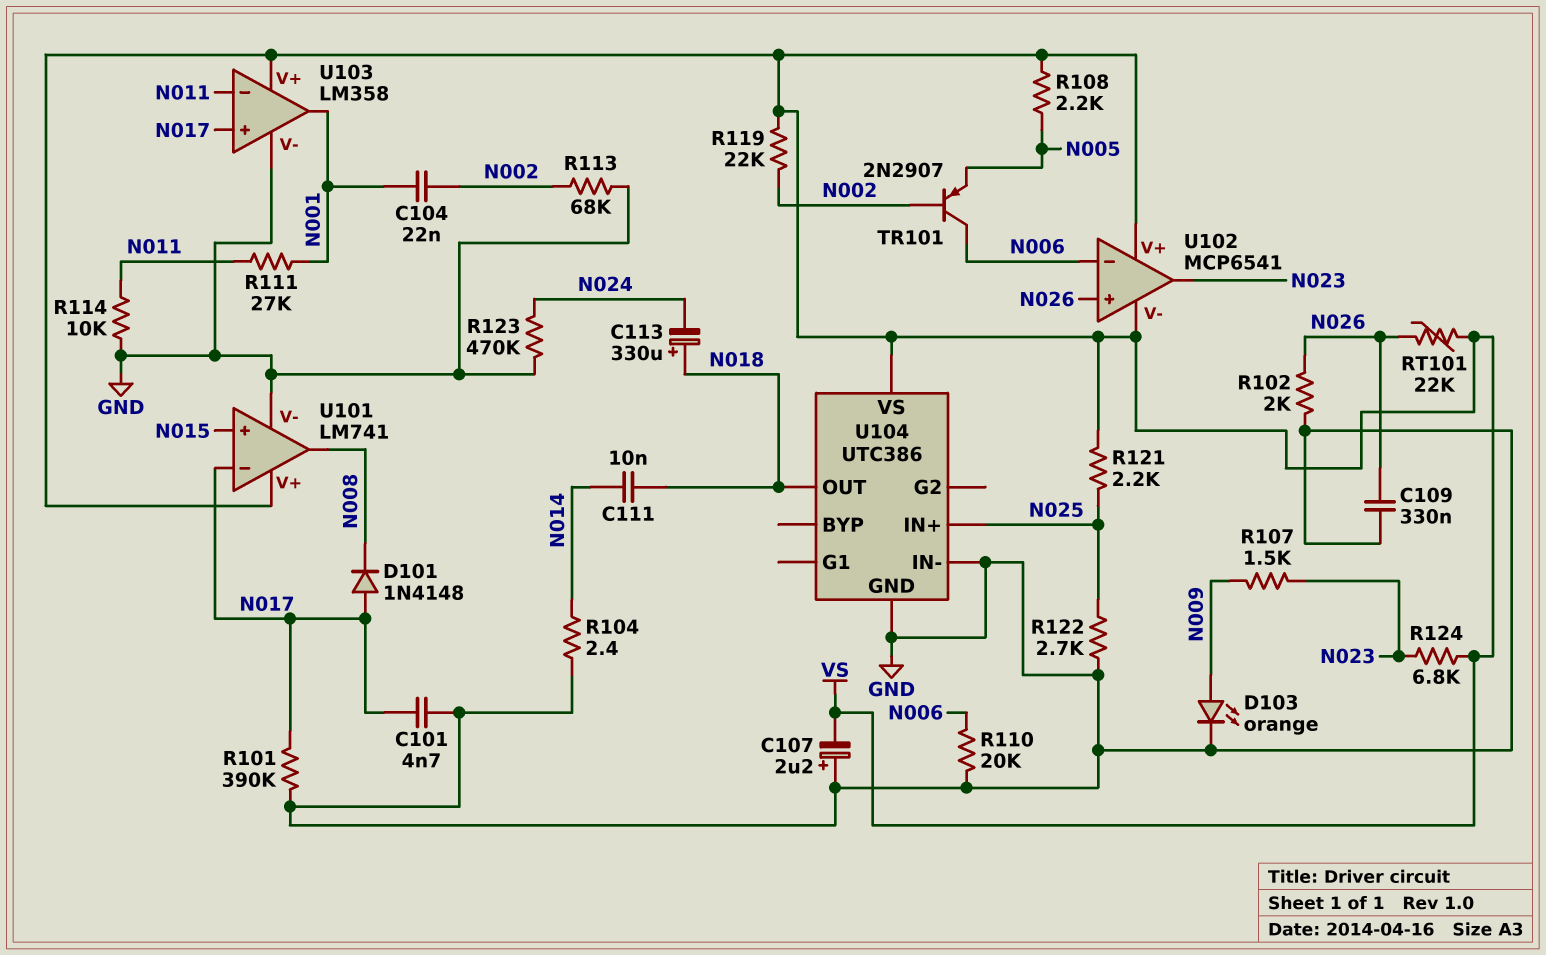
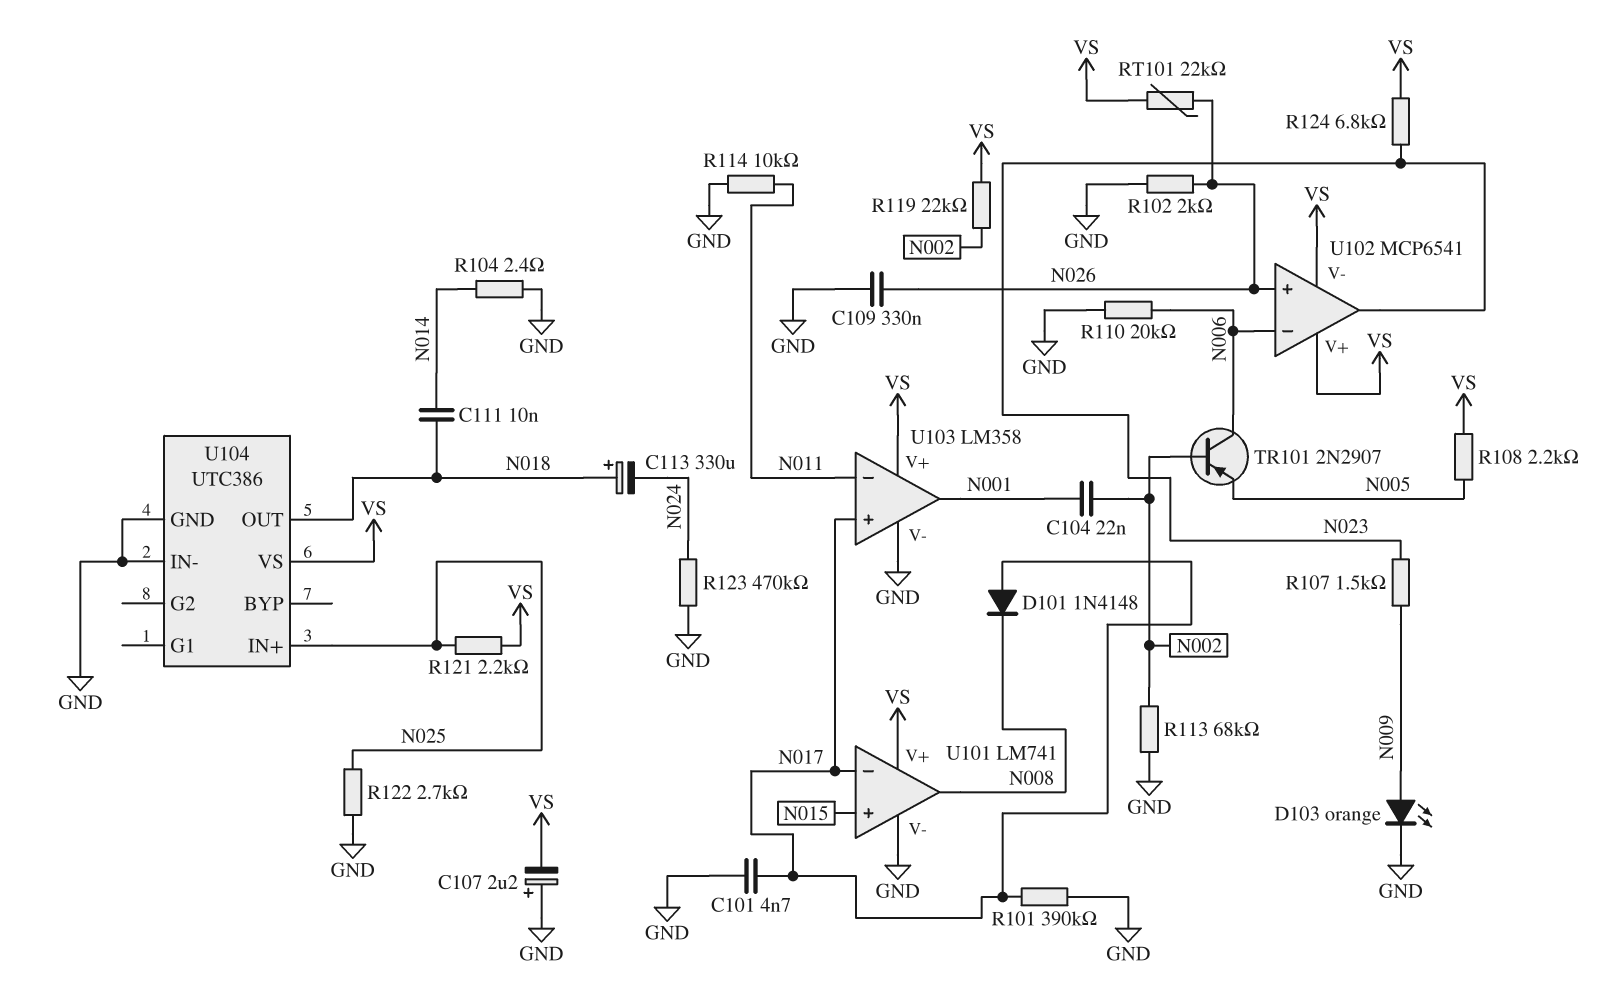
R111: 27k (N001, N011) -> none

